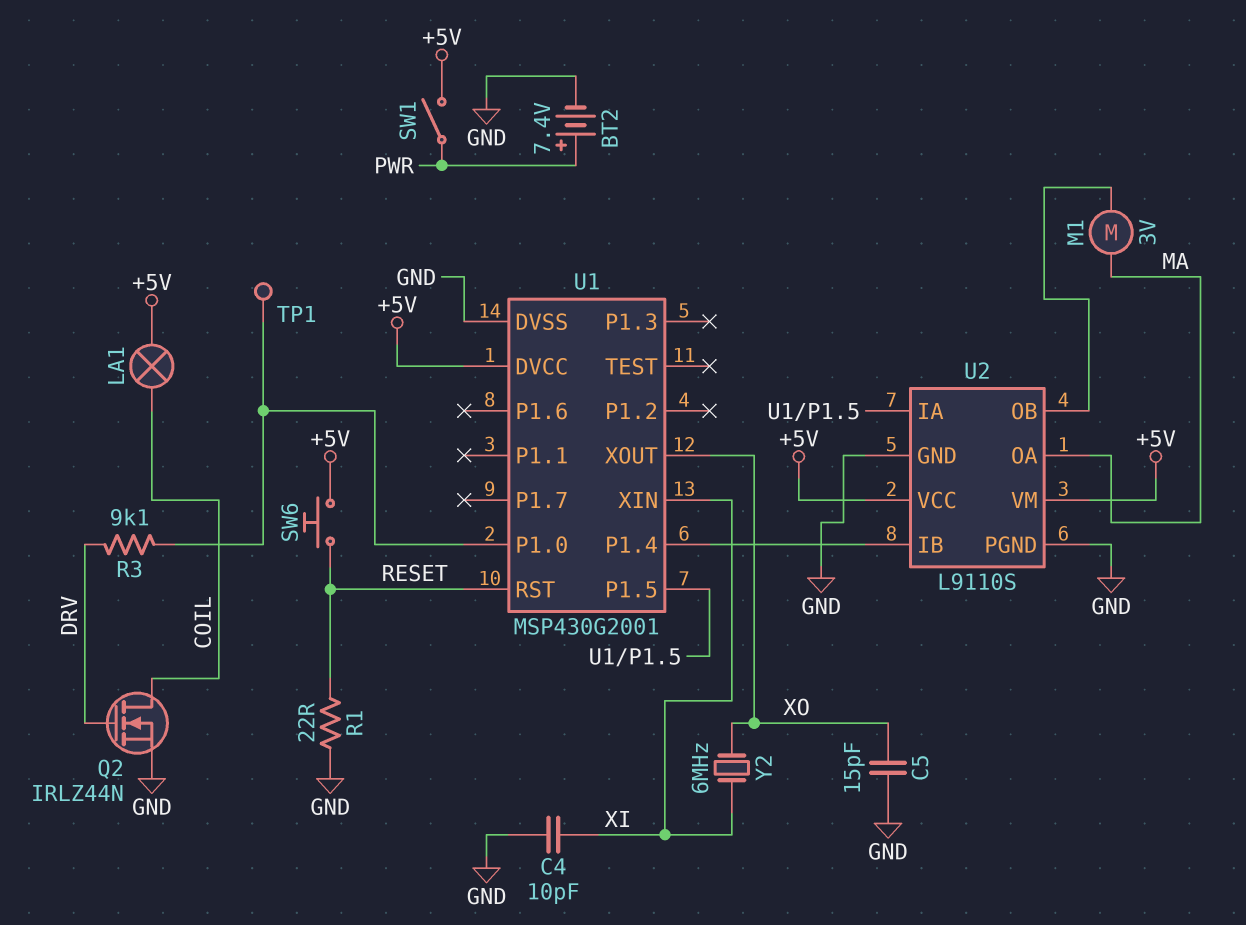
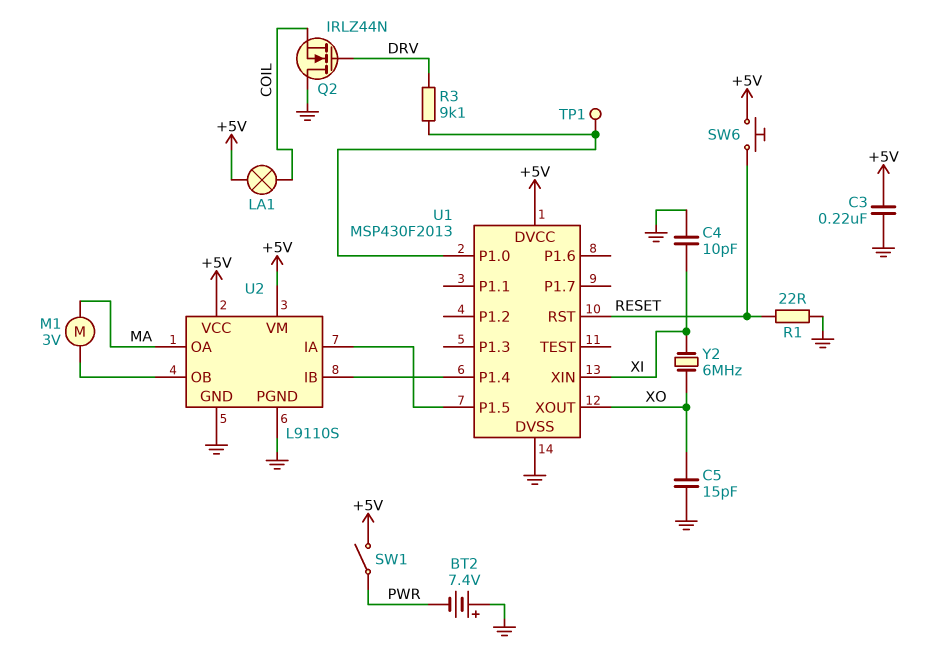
BT2: 7.4V (plus PWR, minus GND) -> 7.4V (plus GND, minus PWR)
C3: none -> 220nF (+5V, GND)
Q2: NMOS IRLZ44N (G DRV, D COIL, S GND) -> NMOS IRLZ44N (G DRV, D GND, S COIL)
U1: MSP430G2001 -> MSP430F2013

